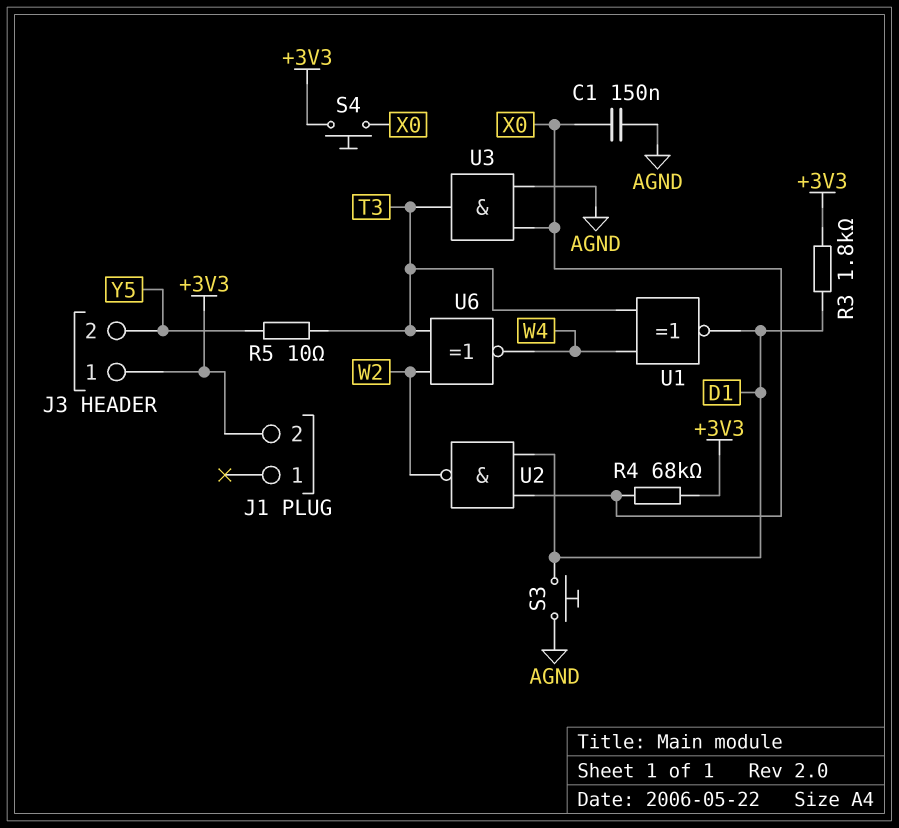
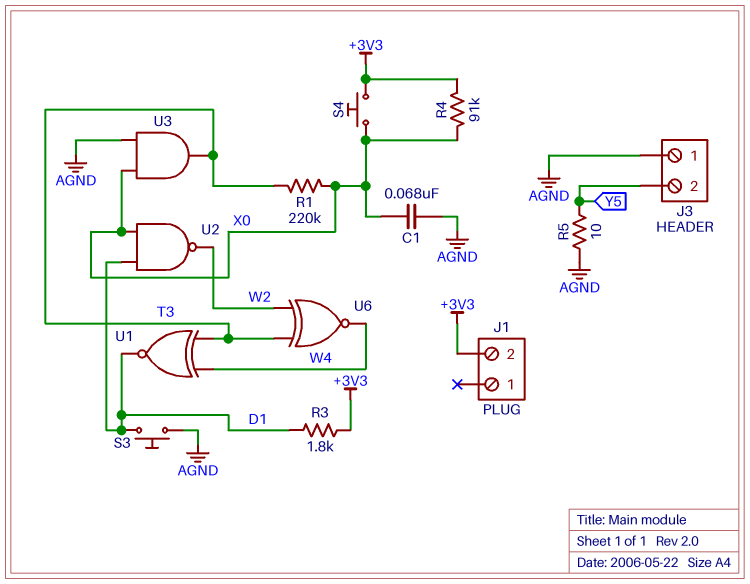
C1: 150nF (AGND, X0) -> 68nF (AGND, X0)
J3 pin 1: +3V3 -> AGND
R1: none -> 220k (T3, X0)
R4: 68k (+3V3, X0) -> 91k (+3V3, X0)
R5: 10 (T3, Y5) -> 10 (AGND, Y5)

